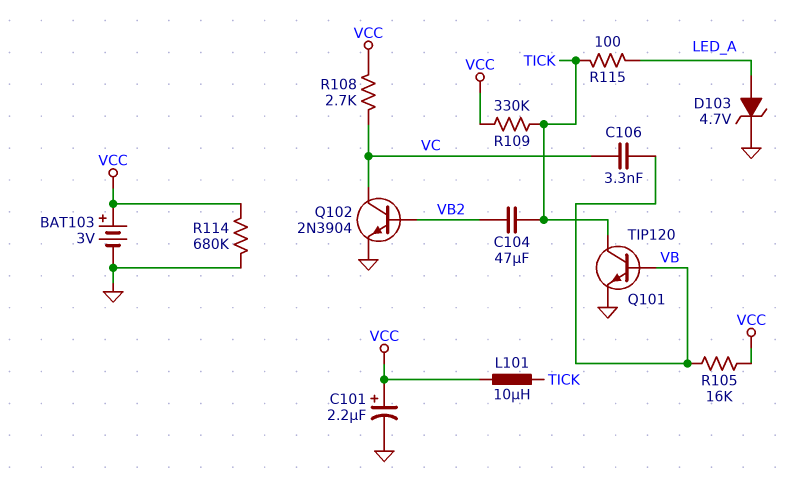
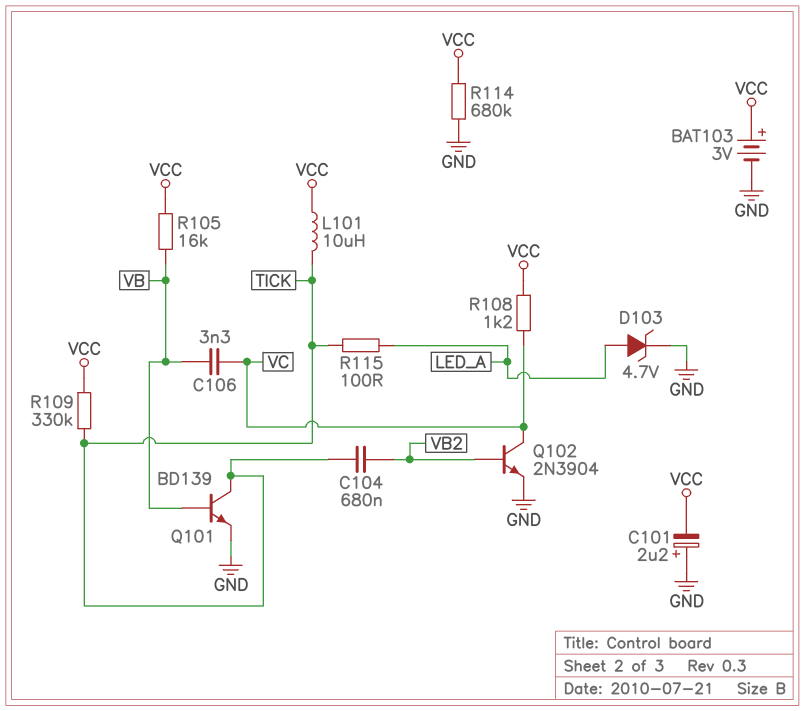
C101: 2.2uF (plus VCC, minus GND) -> 2.2uF (plus GND, minus VCC)
C104: 47uF (TICK, VB2) -> 680nF (TICK, VB2)
Q101: NPN TIP120 (B VB, C TICK, E GND) -> NPN BD139 (B VB, C TICK, E GND)
R108: 2.7k (VC, VCC) -> 1.2k (VC, VCC)

